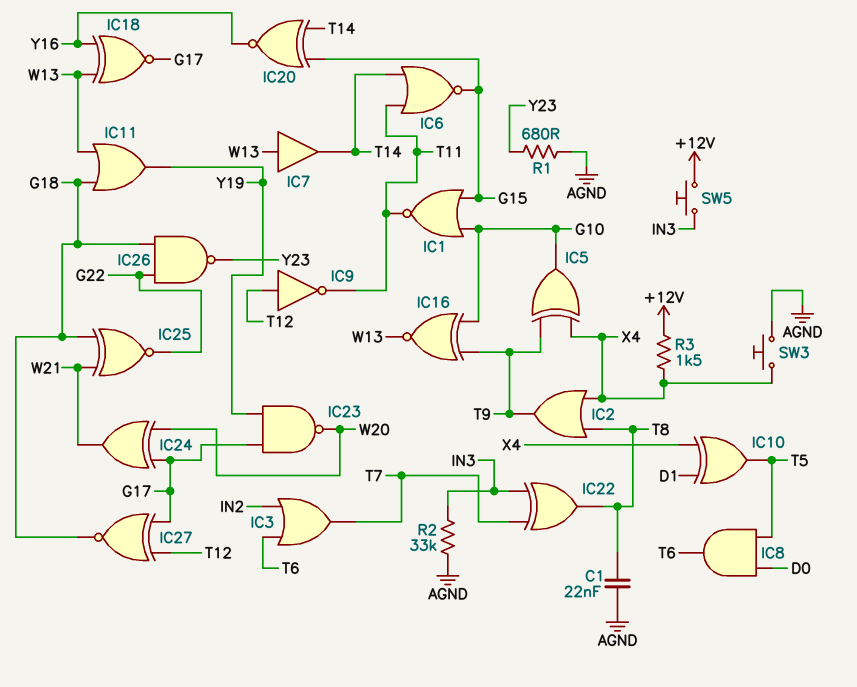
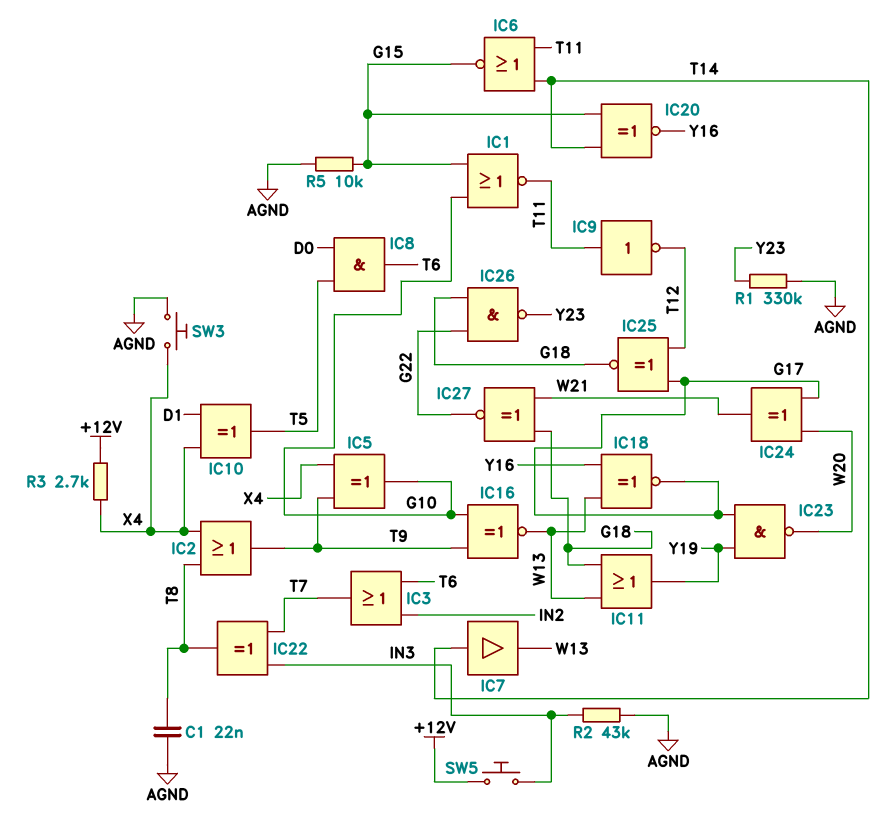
IC7: buffer (in W13, out T14) -> buffer (in T14, out W13)
IC9: NOT (in T12, out T11) -> NOT (in T11, out T12)
IC25: XNOR (in G18, in W21, out G22) -> XNOR (in G17, in T12, out G18)
IC27: XNOR (in G17, in T12, out G18) -> XNOR (in G18, in W21, out G22)
R1: 680 (AGND, Y23) -> 330k (AGND, Y23)
R2: 33k (AGND, IN3) -> 43k (AGND, IN3)
R3: 1.5k (+12V, X4) -> 2.7k (+12V, X4)
R5: none -> 10k (AGND, G15)

